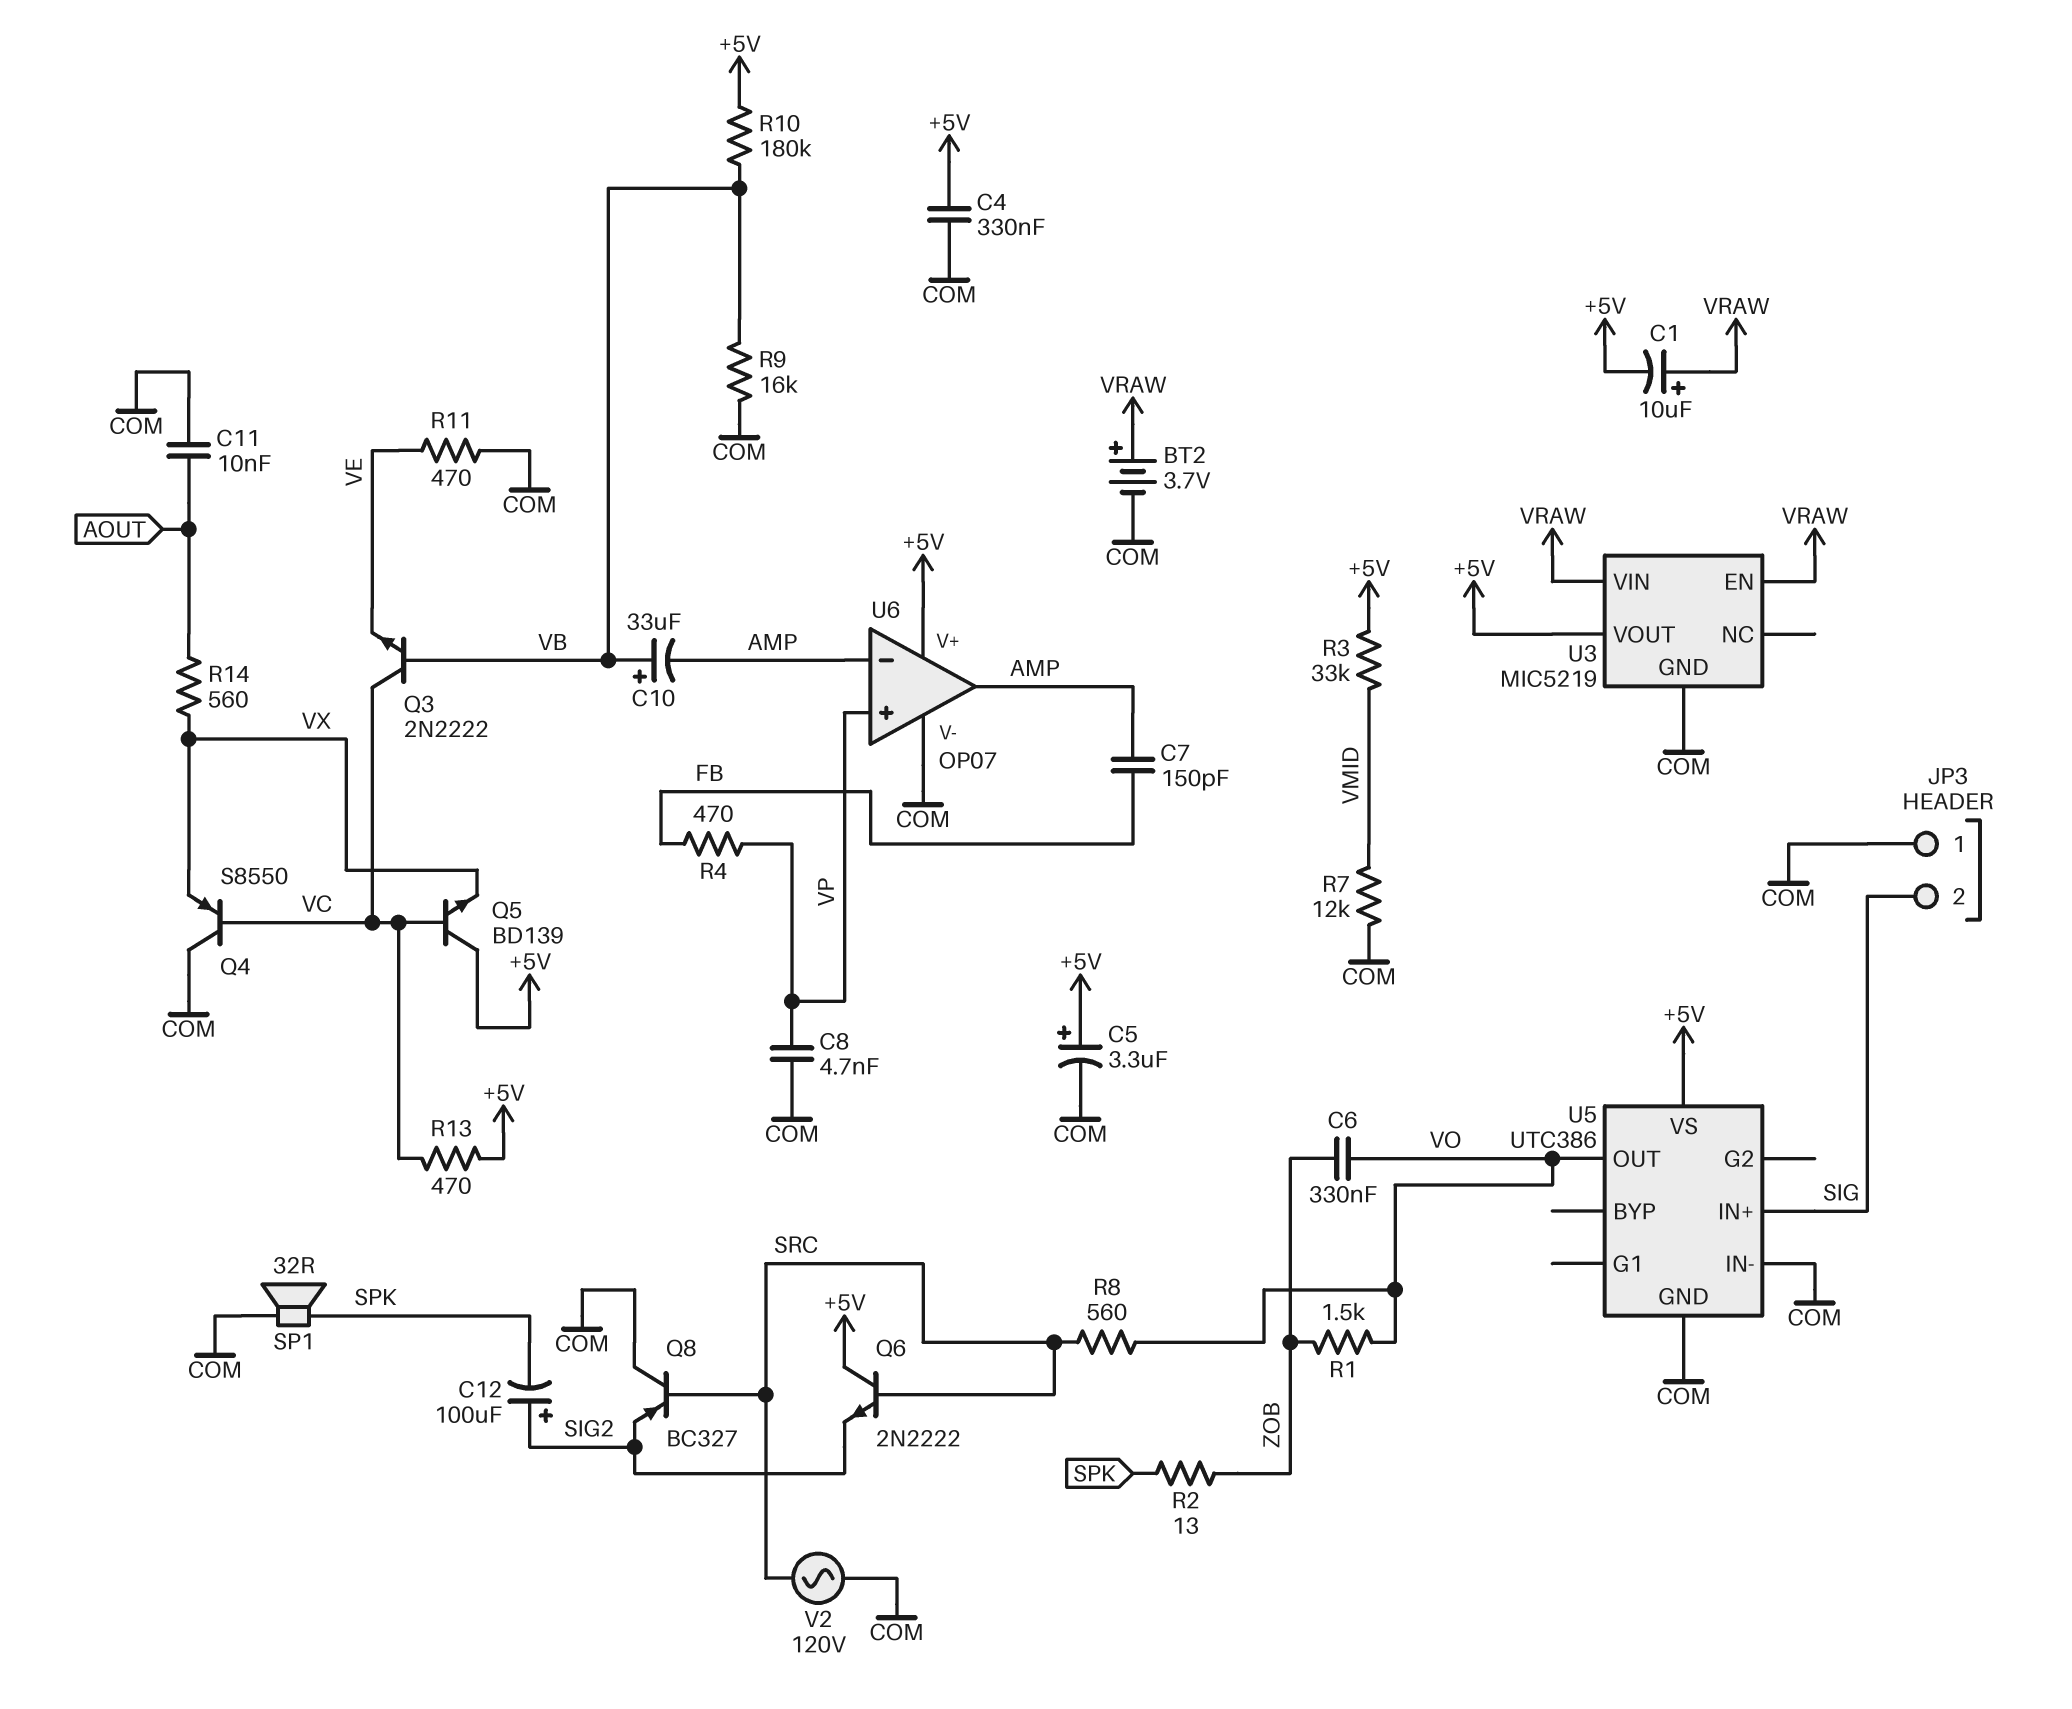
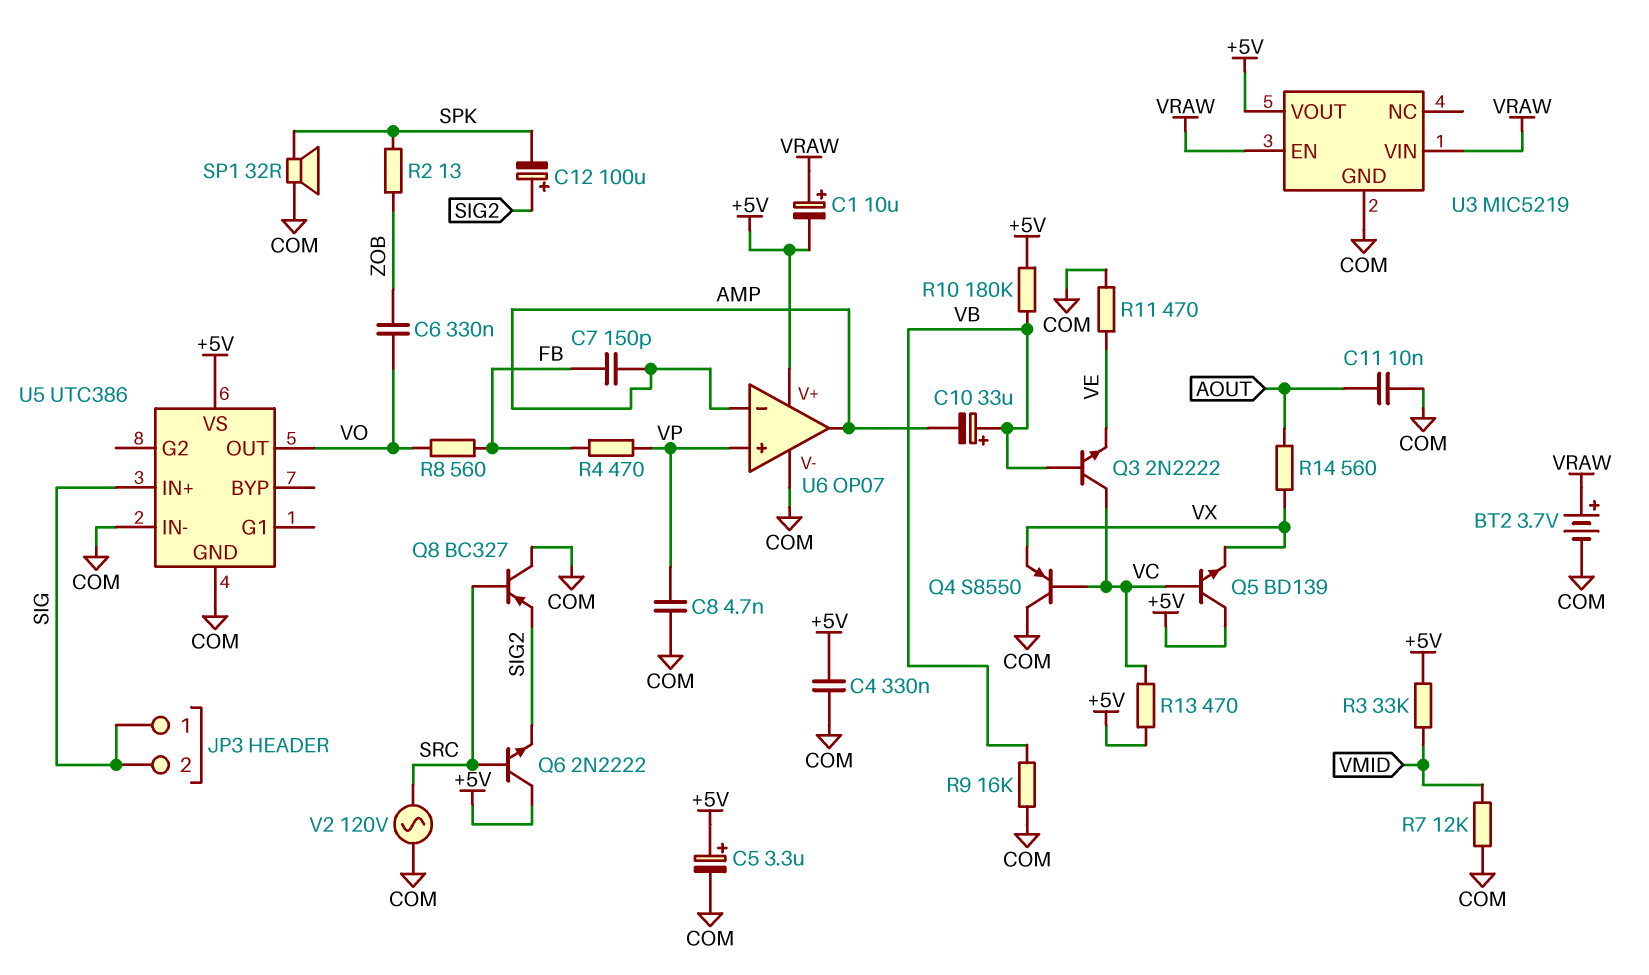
JP3 pin 1: COM -> SIG
R1: 1.5k (VO, ZOB) -> none
R8: 560 (SRC, VO) -> 560 (FB, VO)

